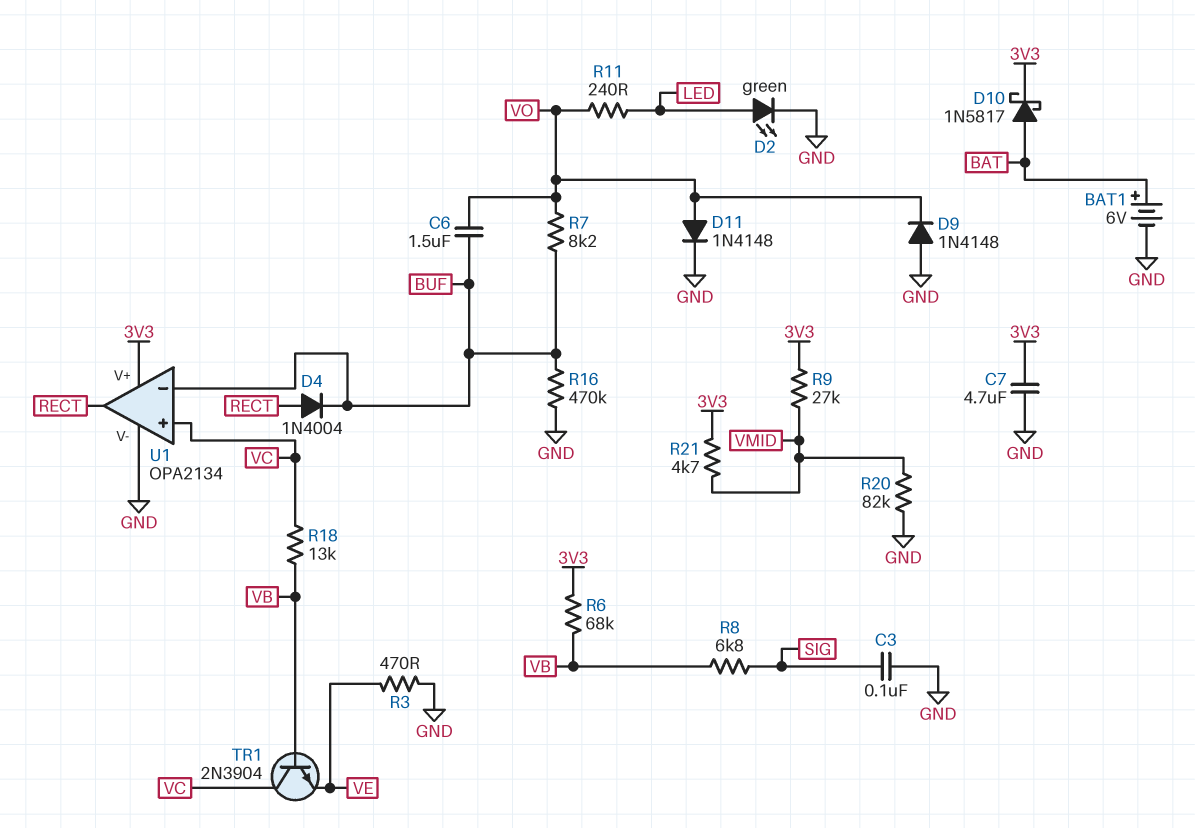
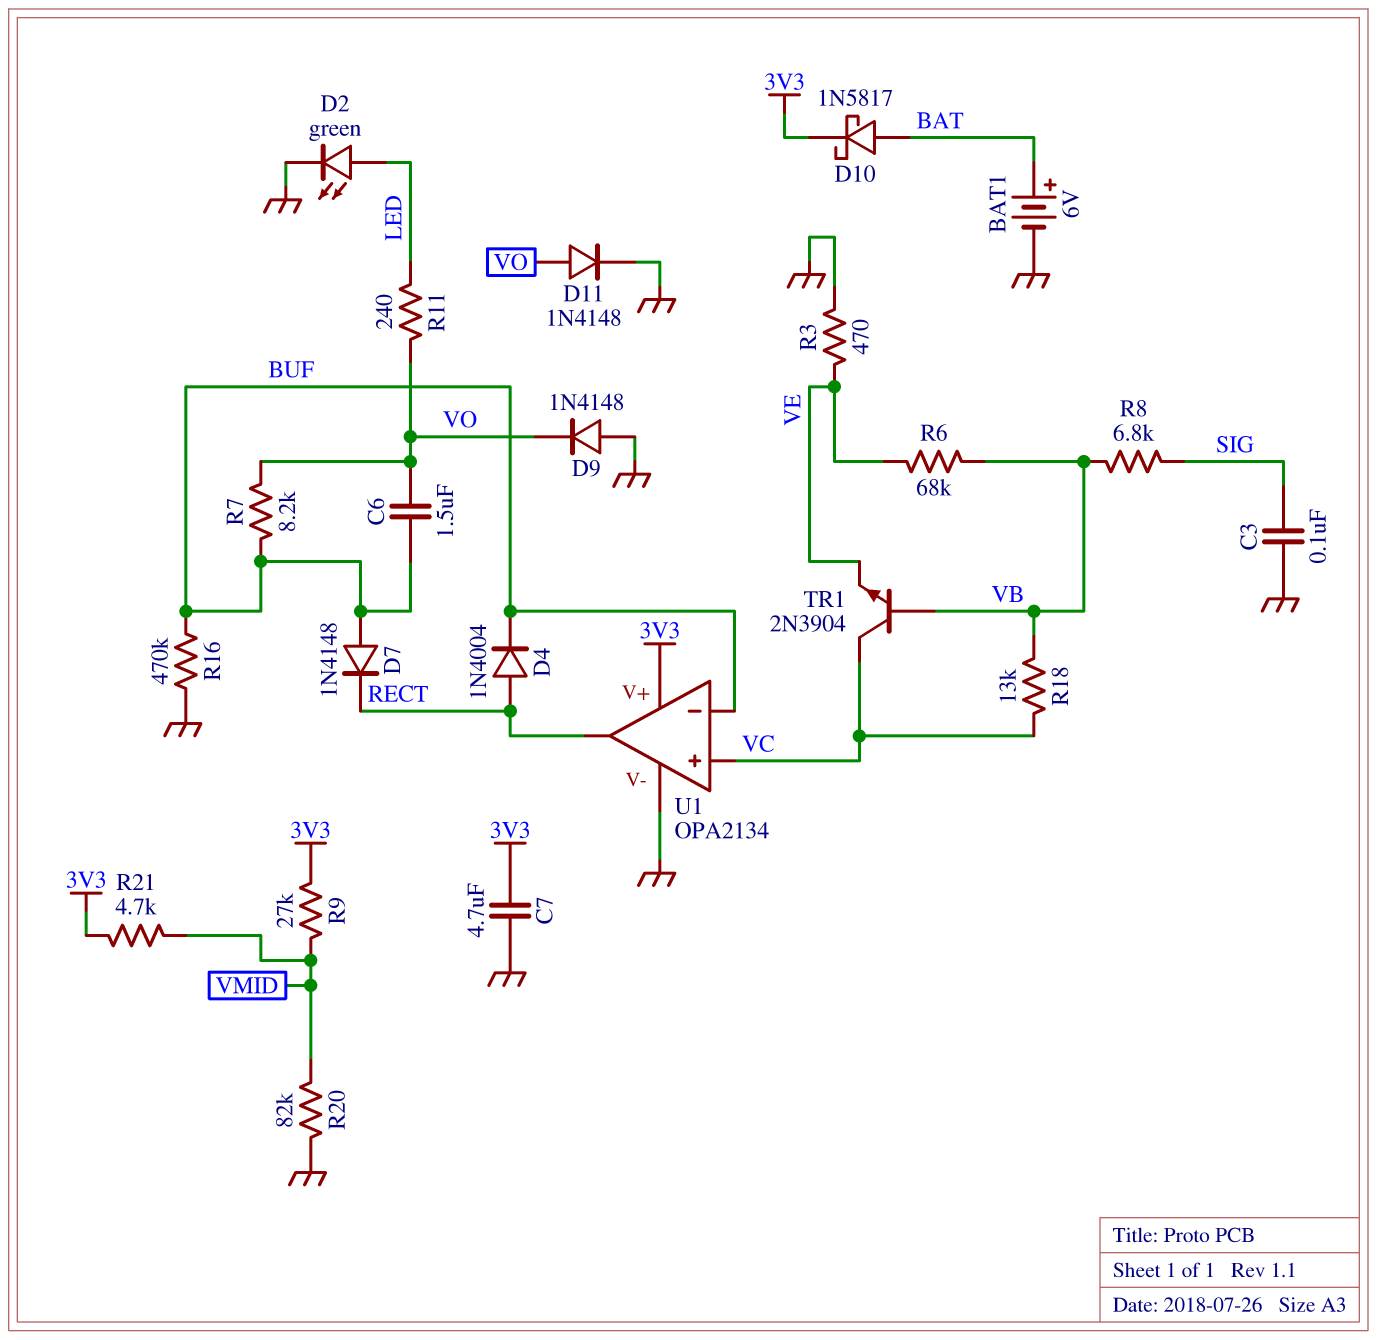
D7: none -> diode 1N4148 (A BUF, K RECT)
R6: 68k (3V3, VB) -> 68k (VB, VE)

